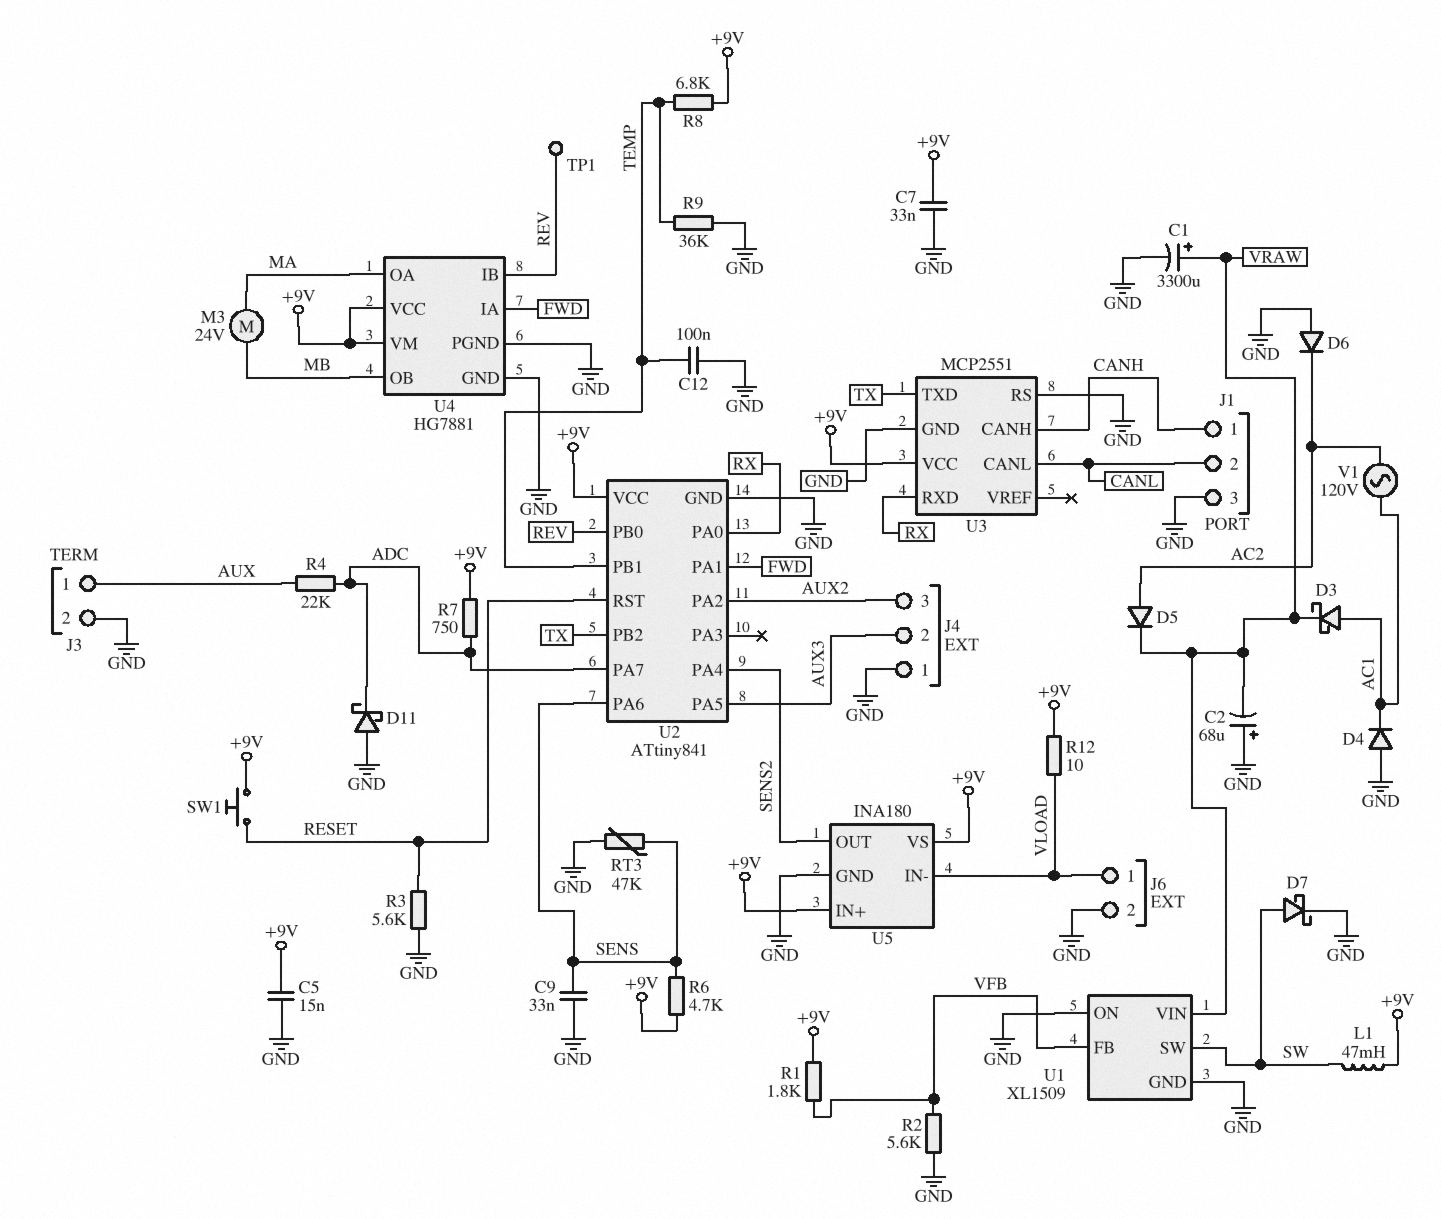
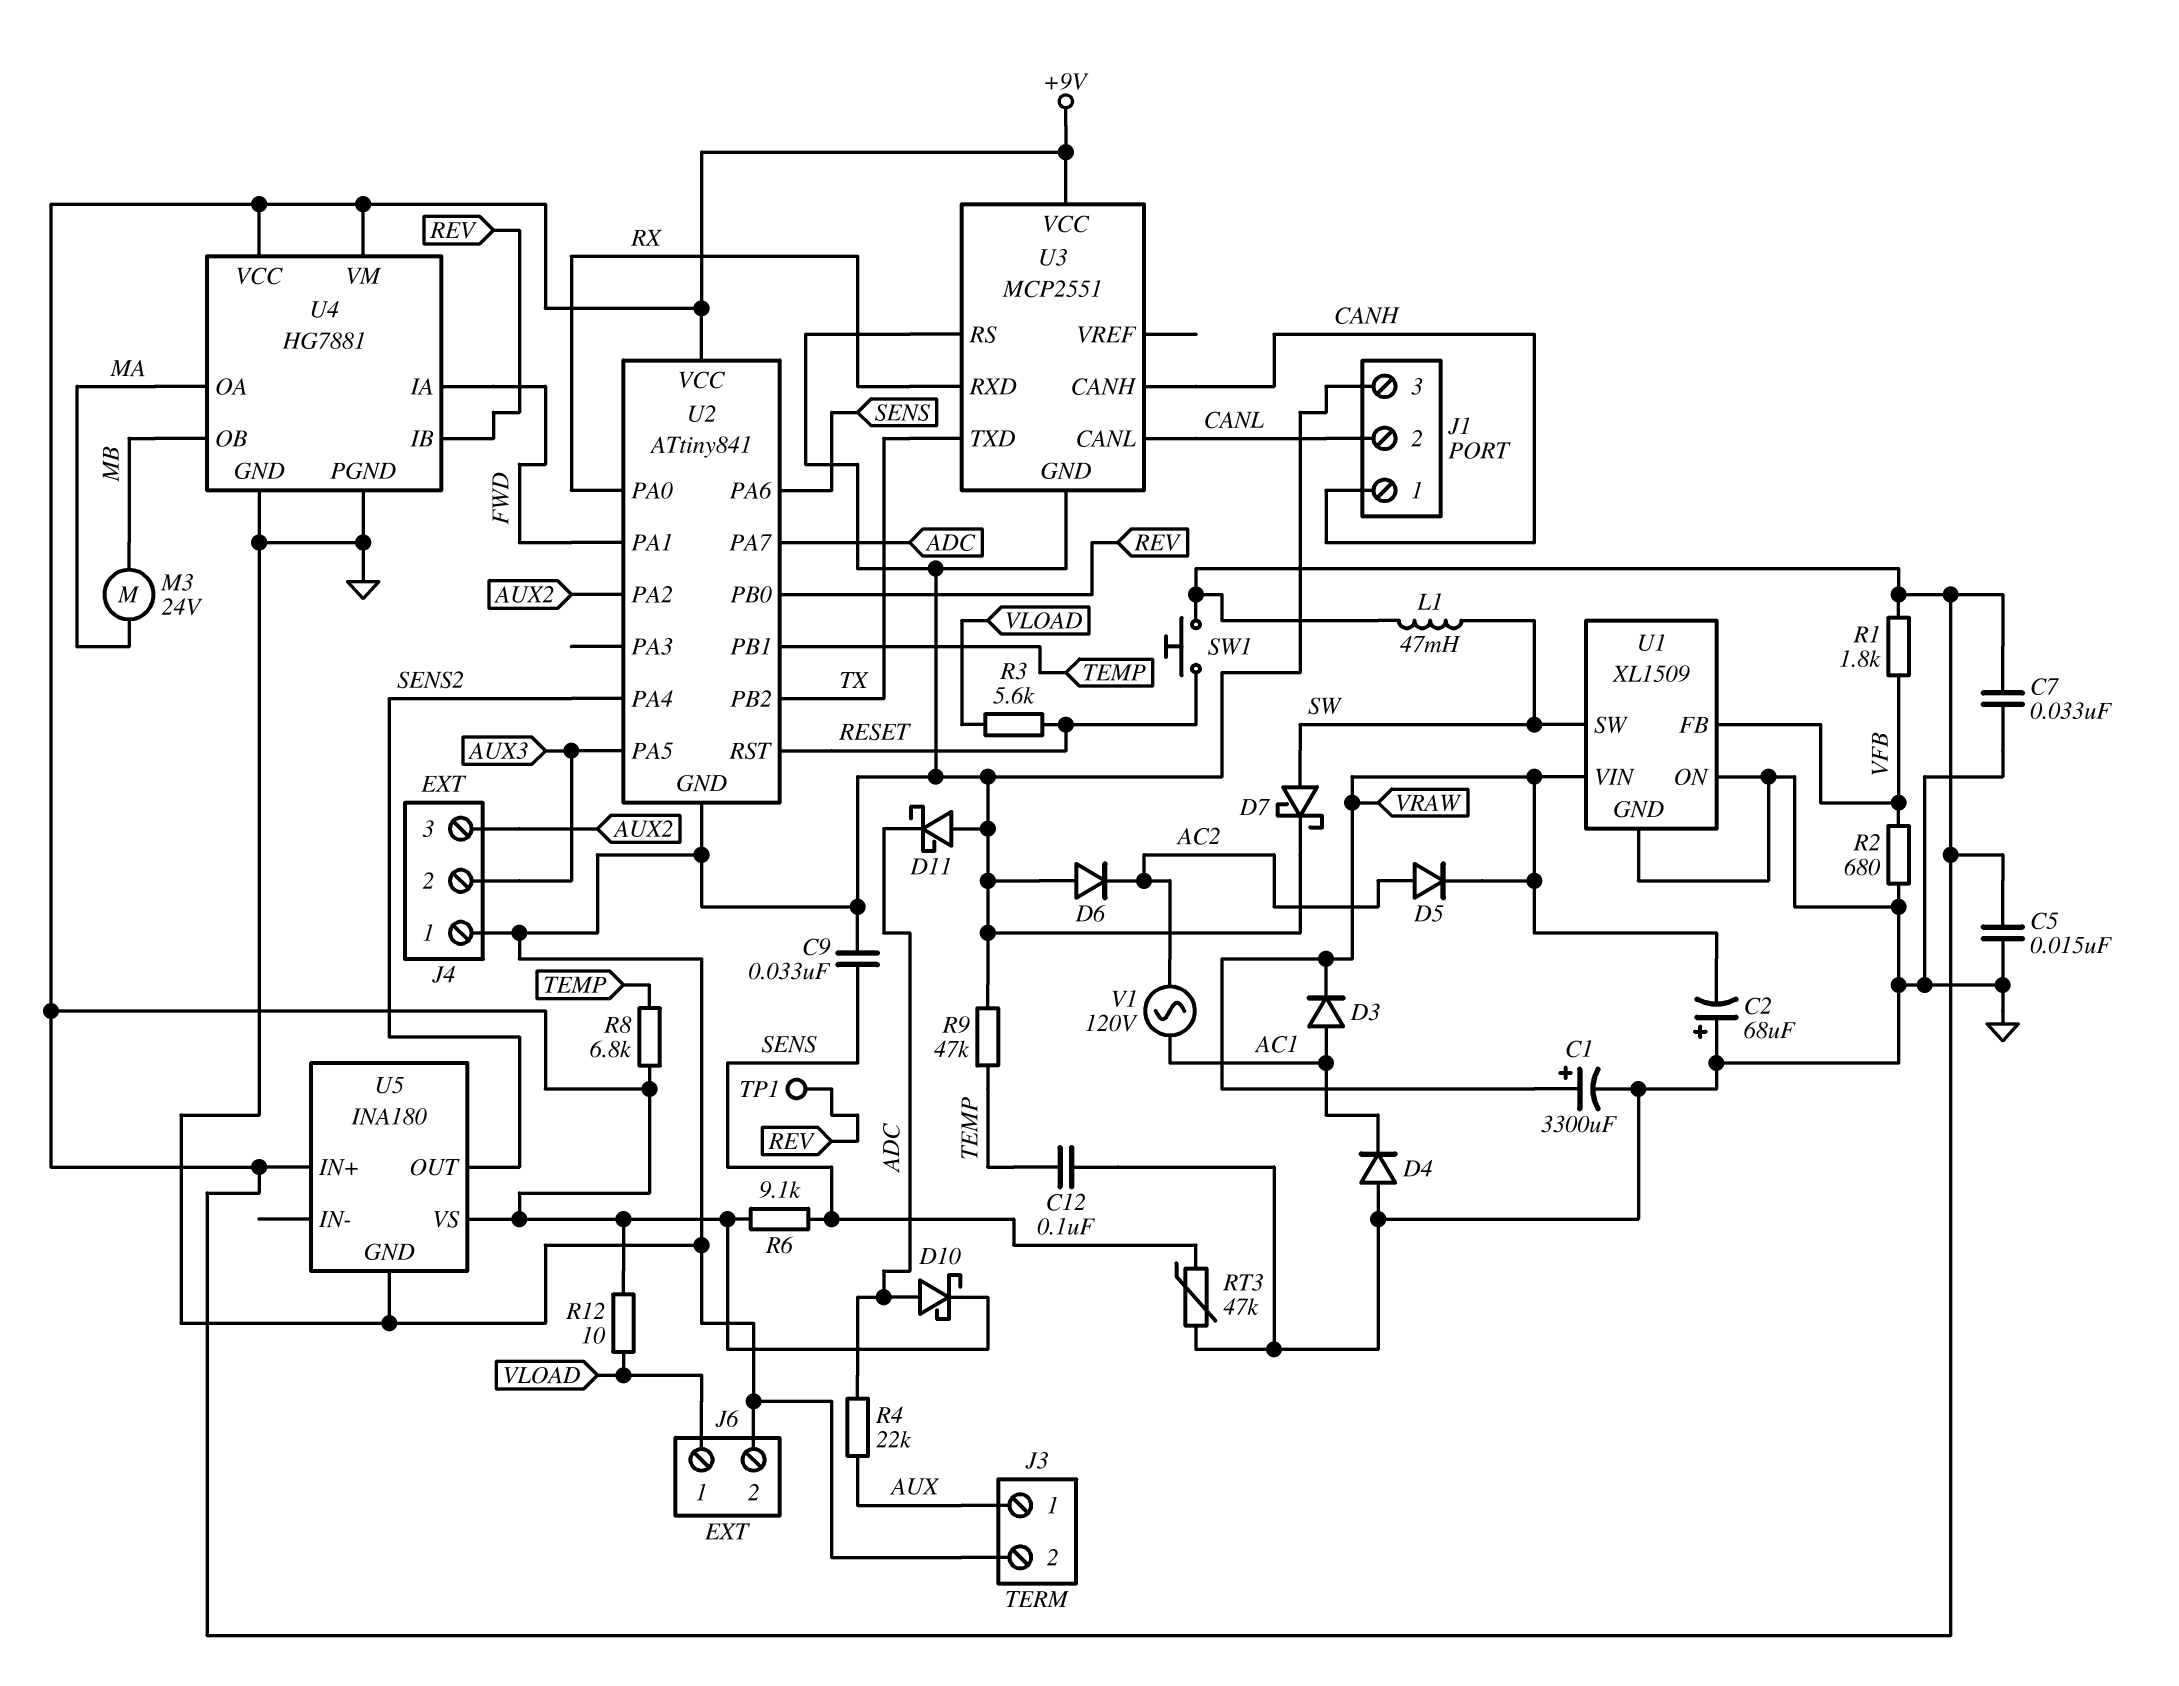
D3: schottky (A AC1, K VRAW) -> diode (A AC1, K VRAW)
D10: none -> schottky (A ADC, K +9V)
R2: 5.6k (GND, VFB) -> 680 (GND, VFB)
R3: 5.6k (GND, RESET) -> 5.6k (RESET, VLOAD)
R6: 4.7k (+9V, SENS) -> 9.1k (+9V, SENS)
R7: 750 (+9V, ADC) -> none
R9: 36k (GND, TEMP) -> 47k (GND, TEMP)
U5 pin IN-: VLOAD -> none

